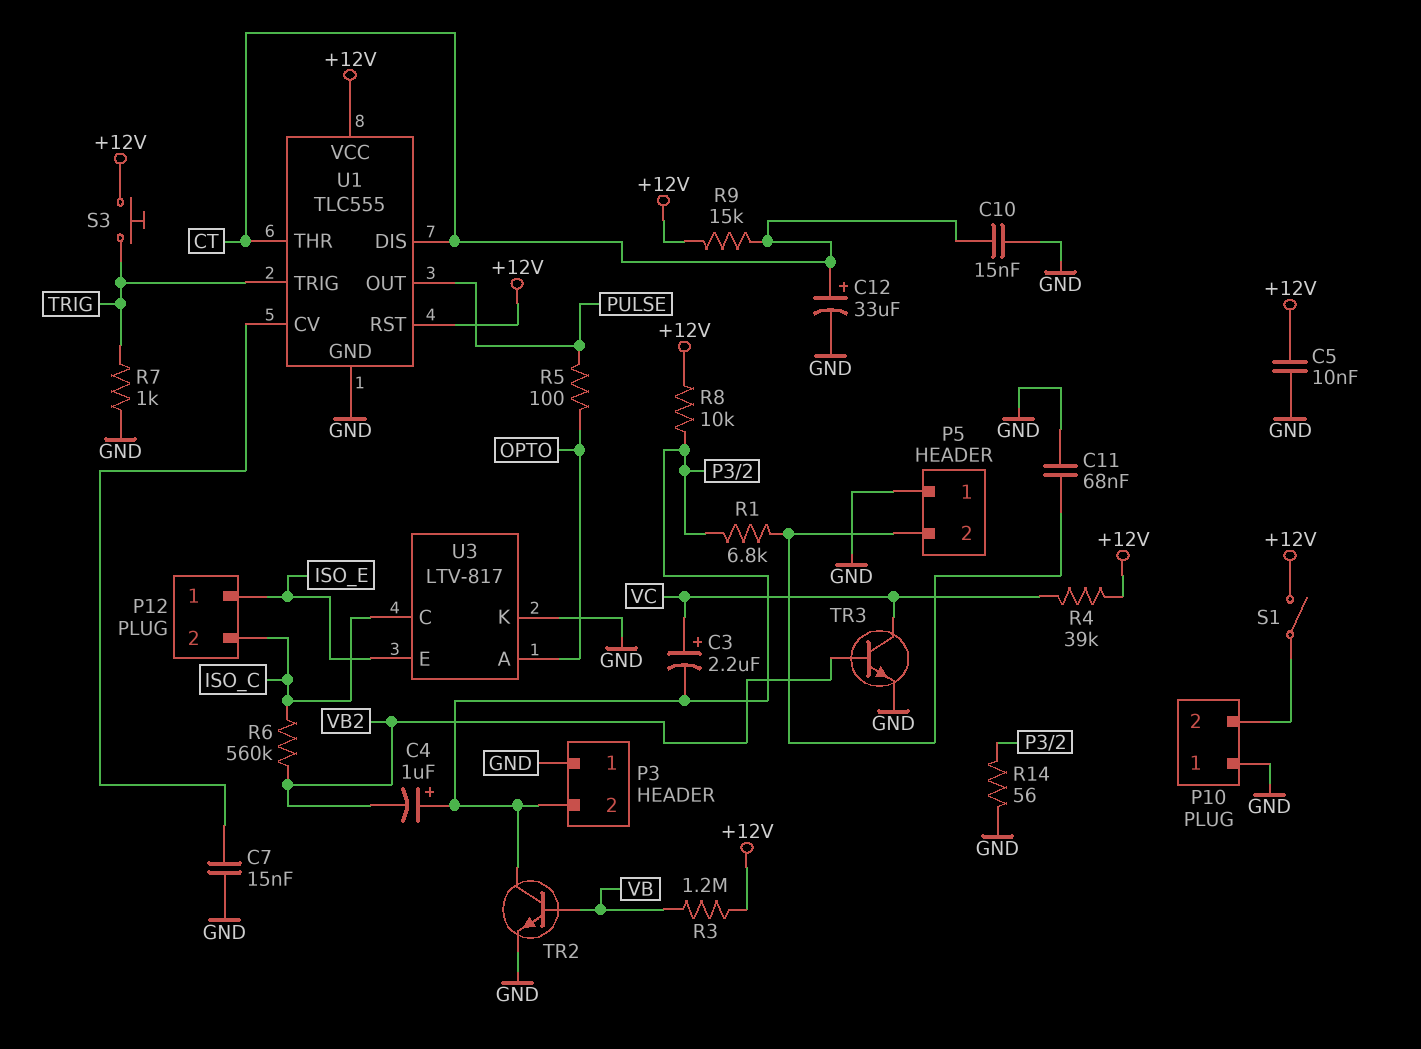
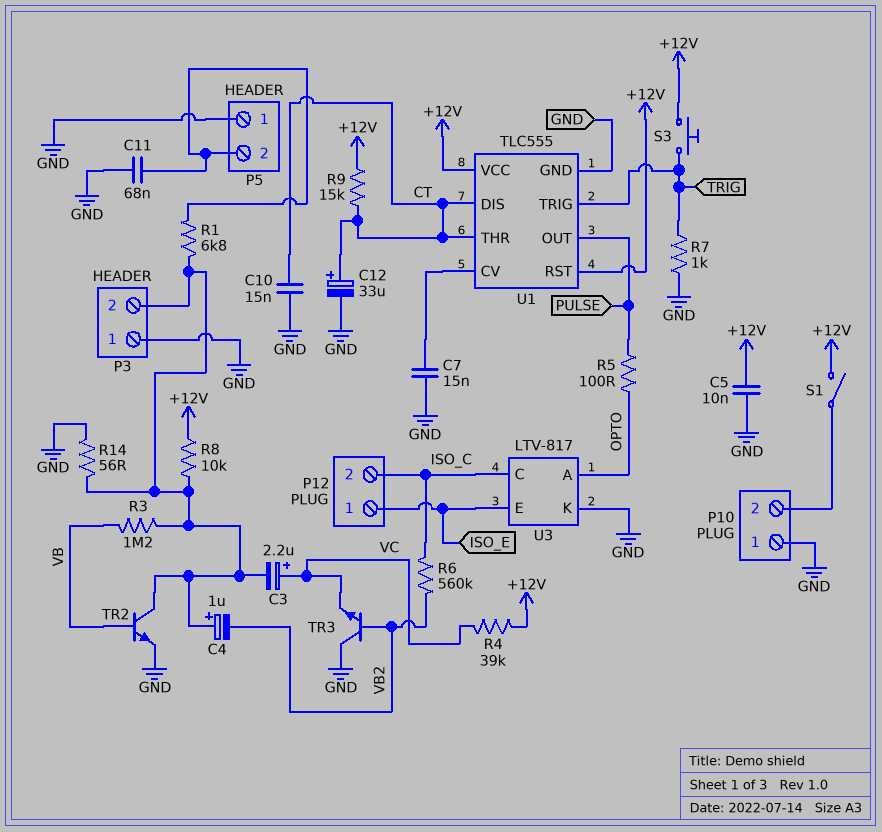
R3: 1.2M (+12V, VB) -> 1.2M (P3/2, VB)
TR3: NPN (B VB2, C VC, E GND) -> NPN (B VB2, C GND, E VC)

